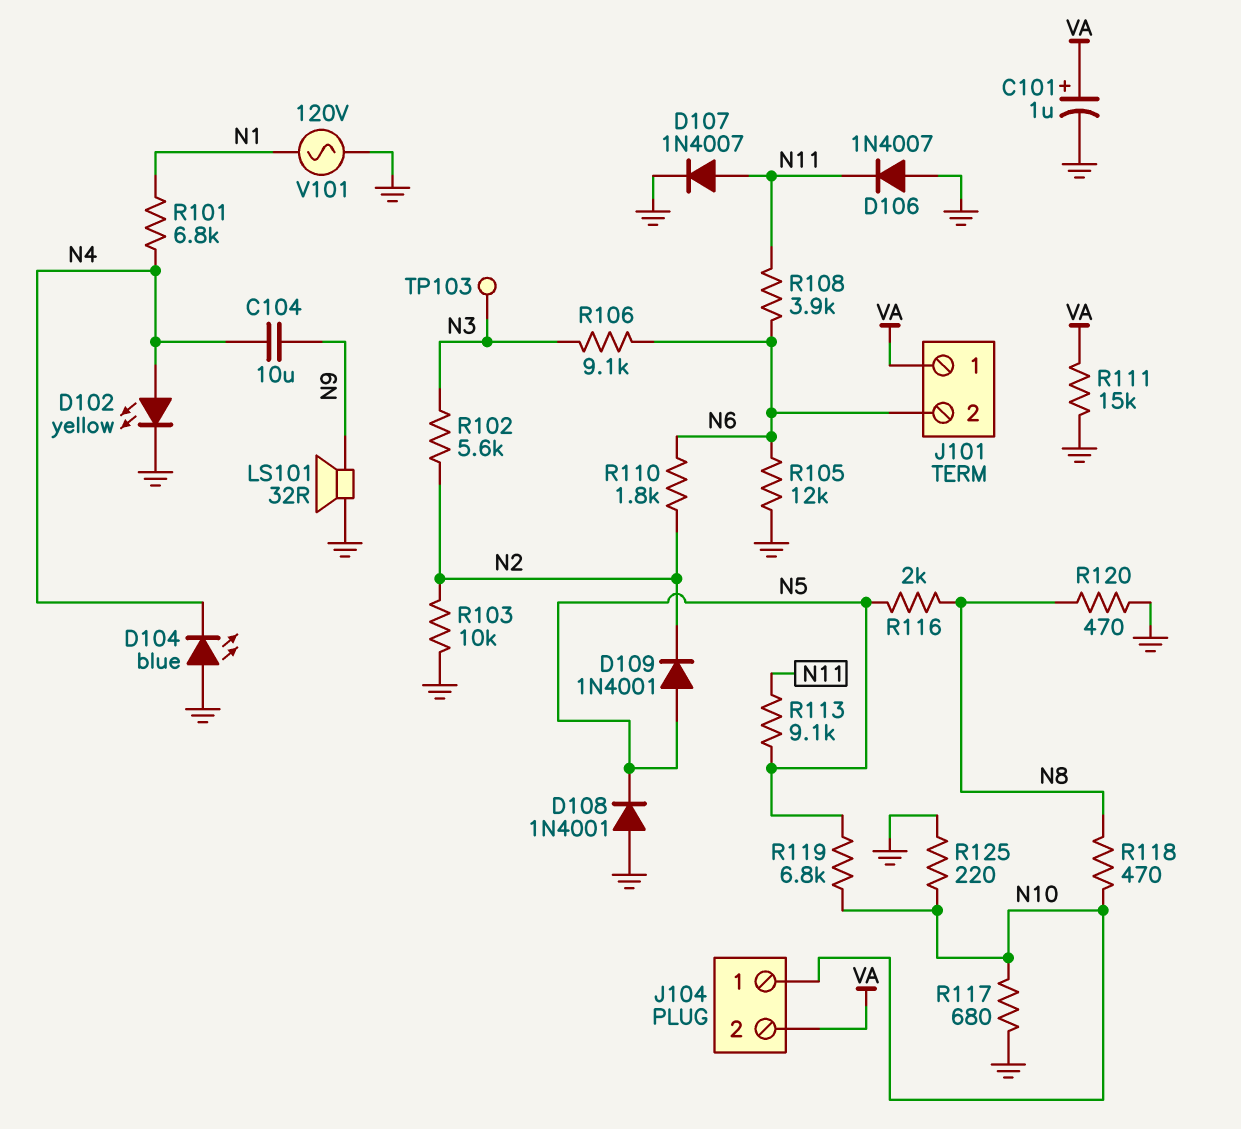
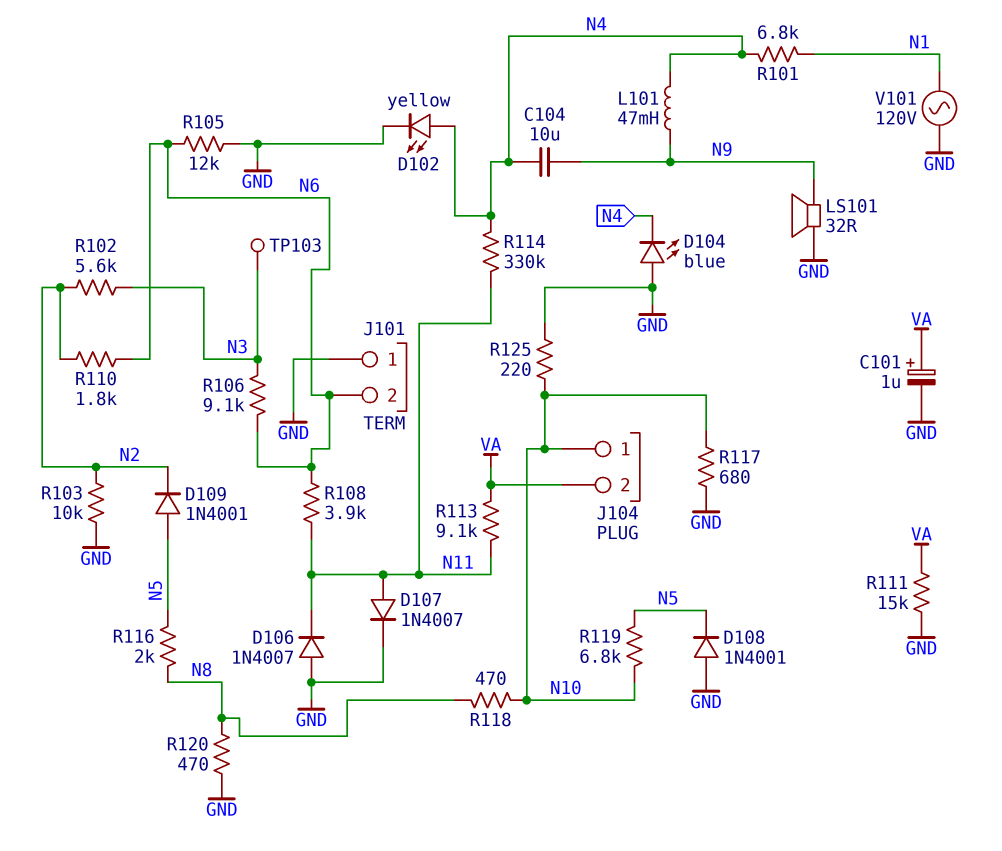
J101 pin 1: VA -> GND
L101: none -> 47mH (N4, N9)
R113: 9.1k (N5, N11) -> 9.1k (N11, VA)
R114: none -> 330k (N4, N11)

